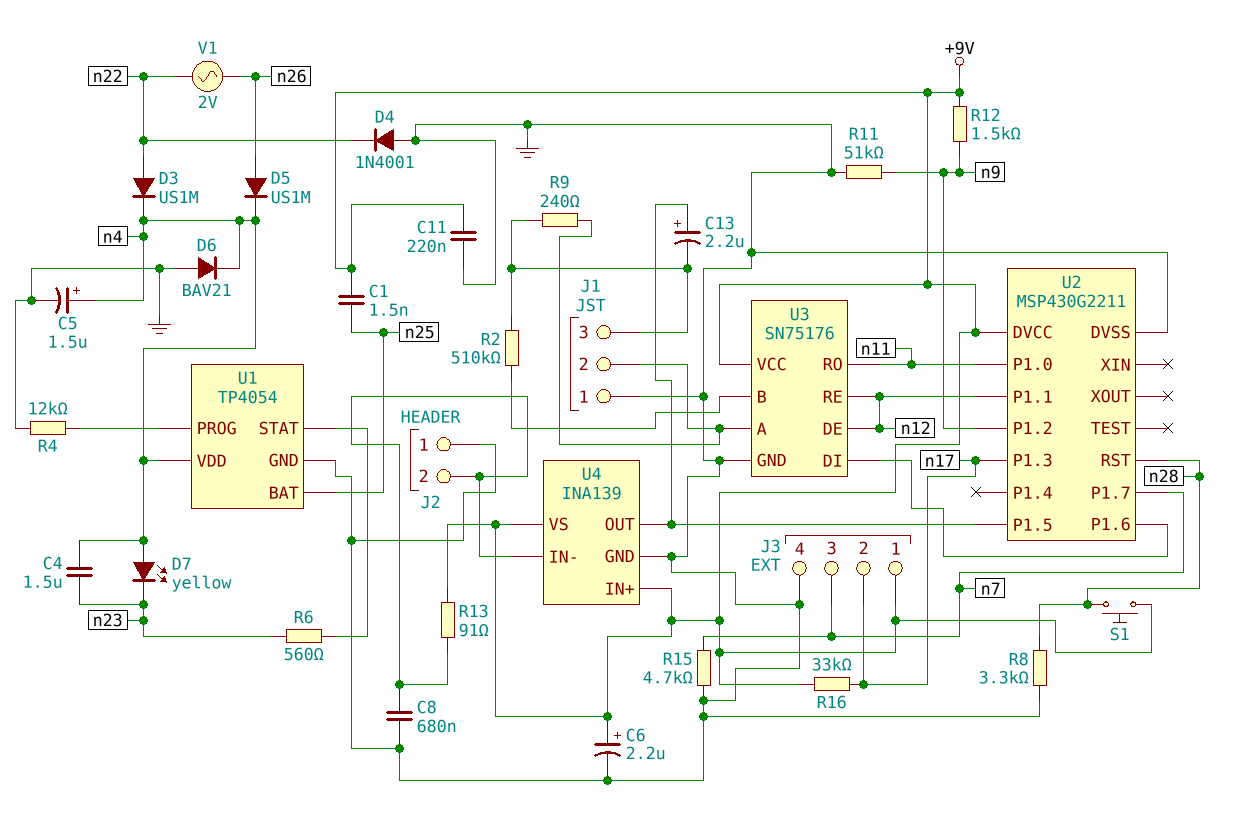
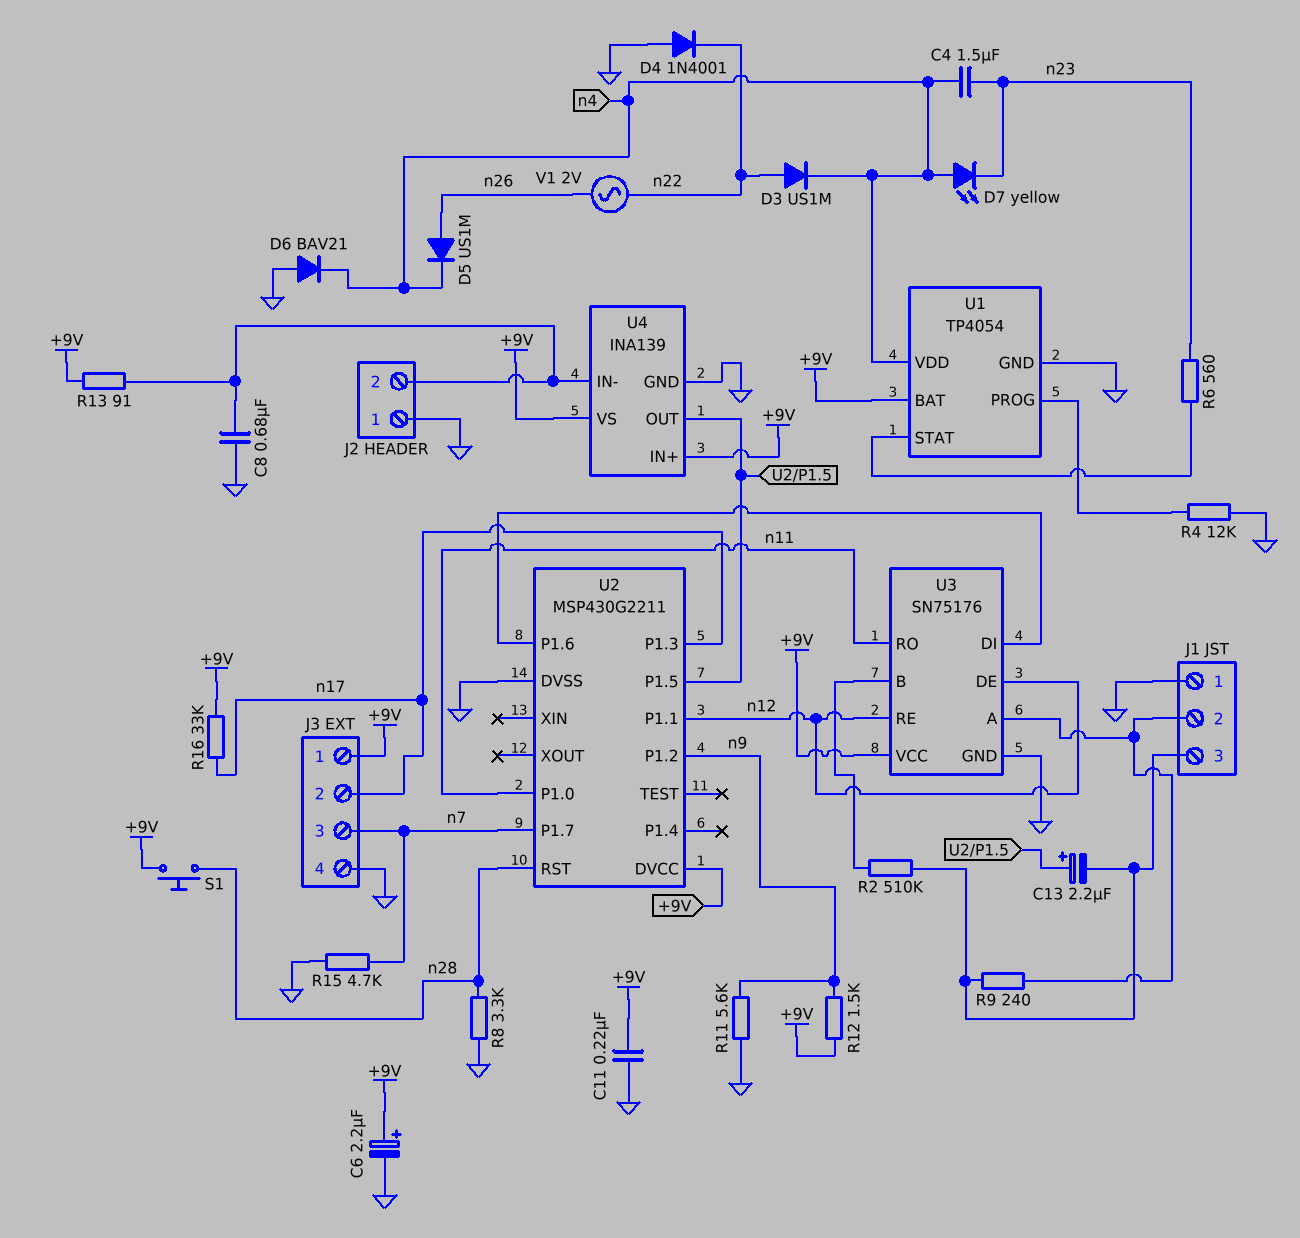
C1: 1.5nF (+9V, n25) -> none
C5: 1.5uF (plus n4, minus GND) -> none
R11: 51k (GND, n9) -> 5.6k (GND, n9)
U1 pin BAT: n25 -> +9V

